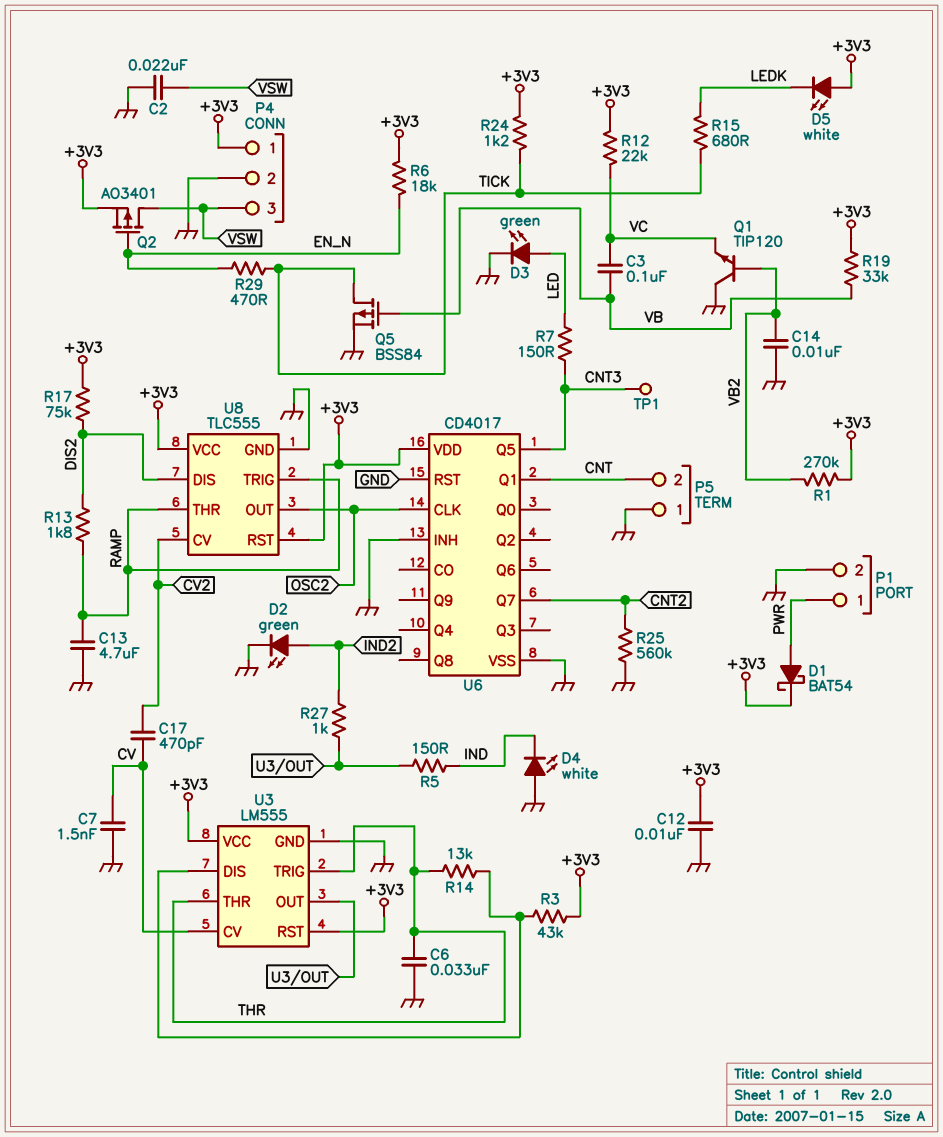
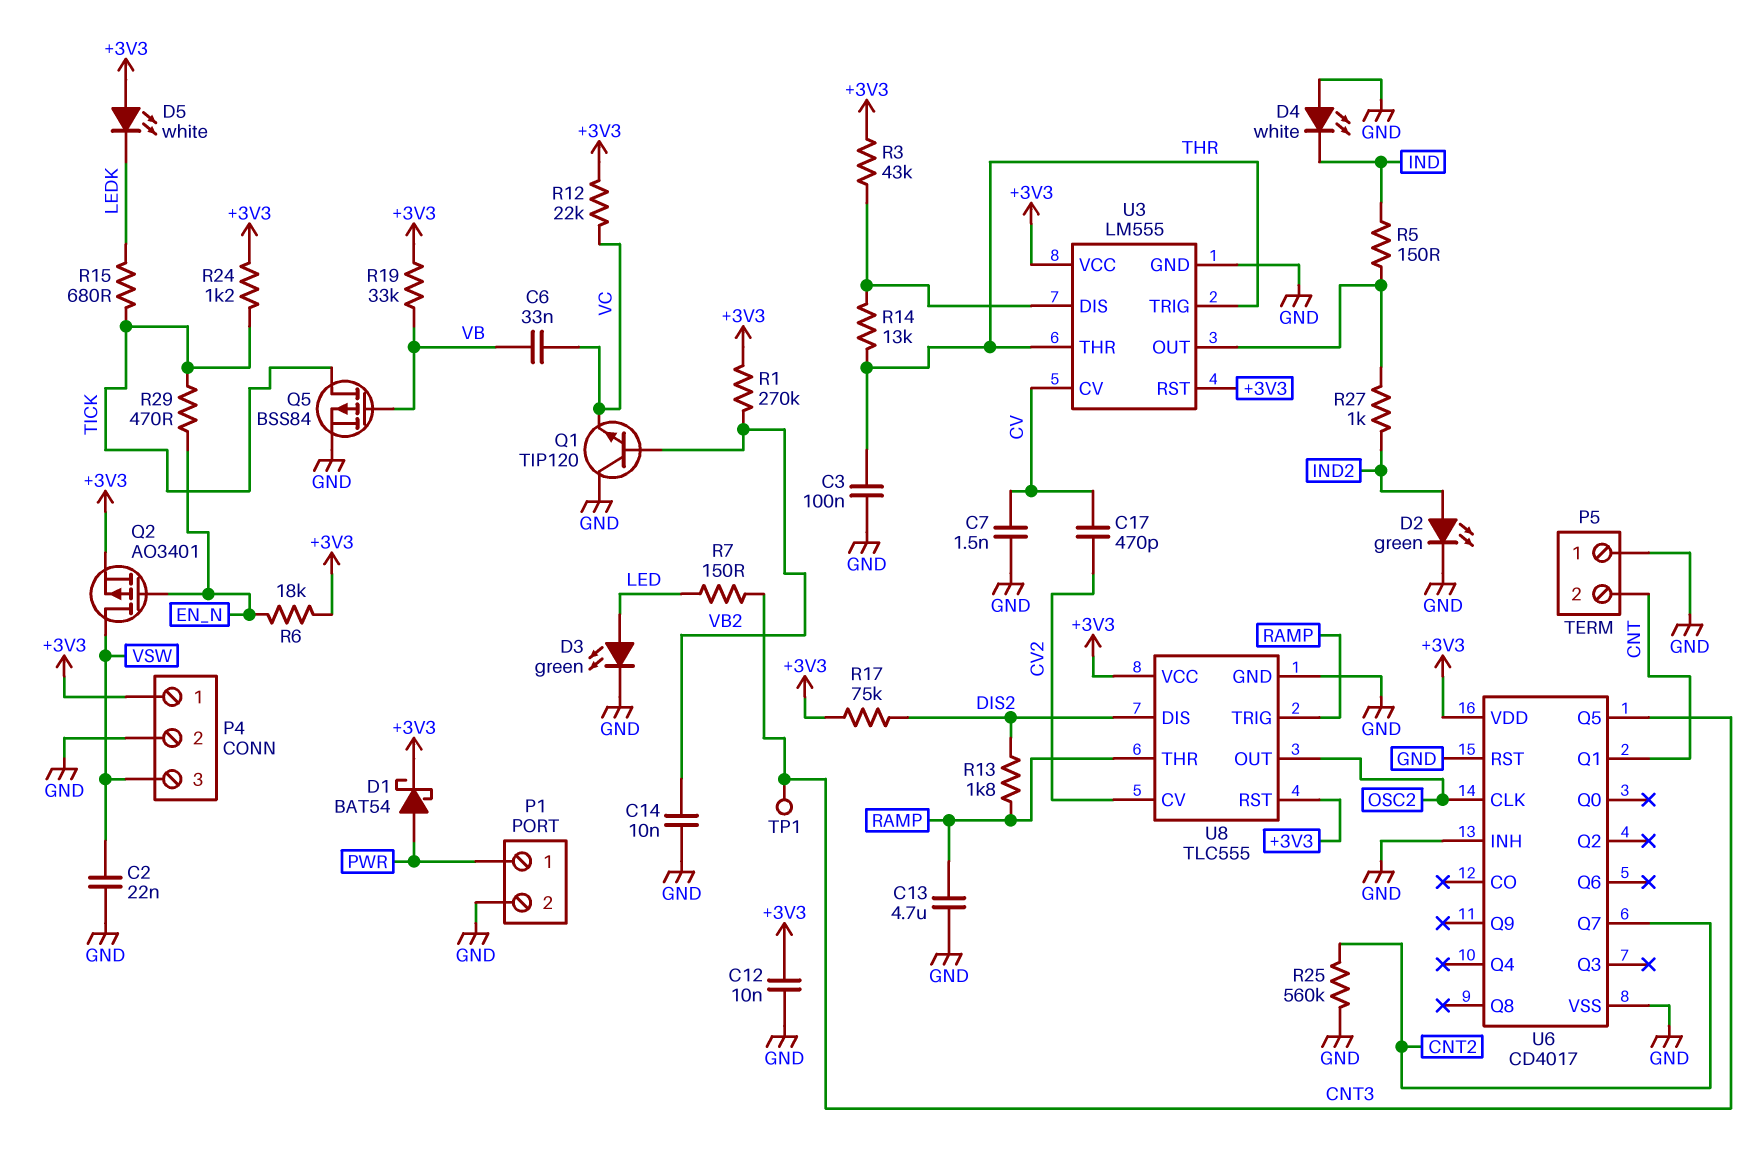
C3: 100nF (VB, VC) -> 100nF (GND, THR)
C6: 33nF (GND, THR) -> 33nF (VB, VC)

